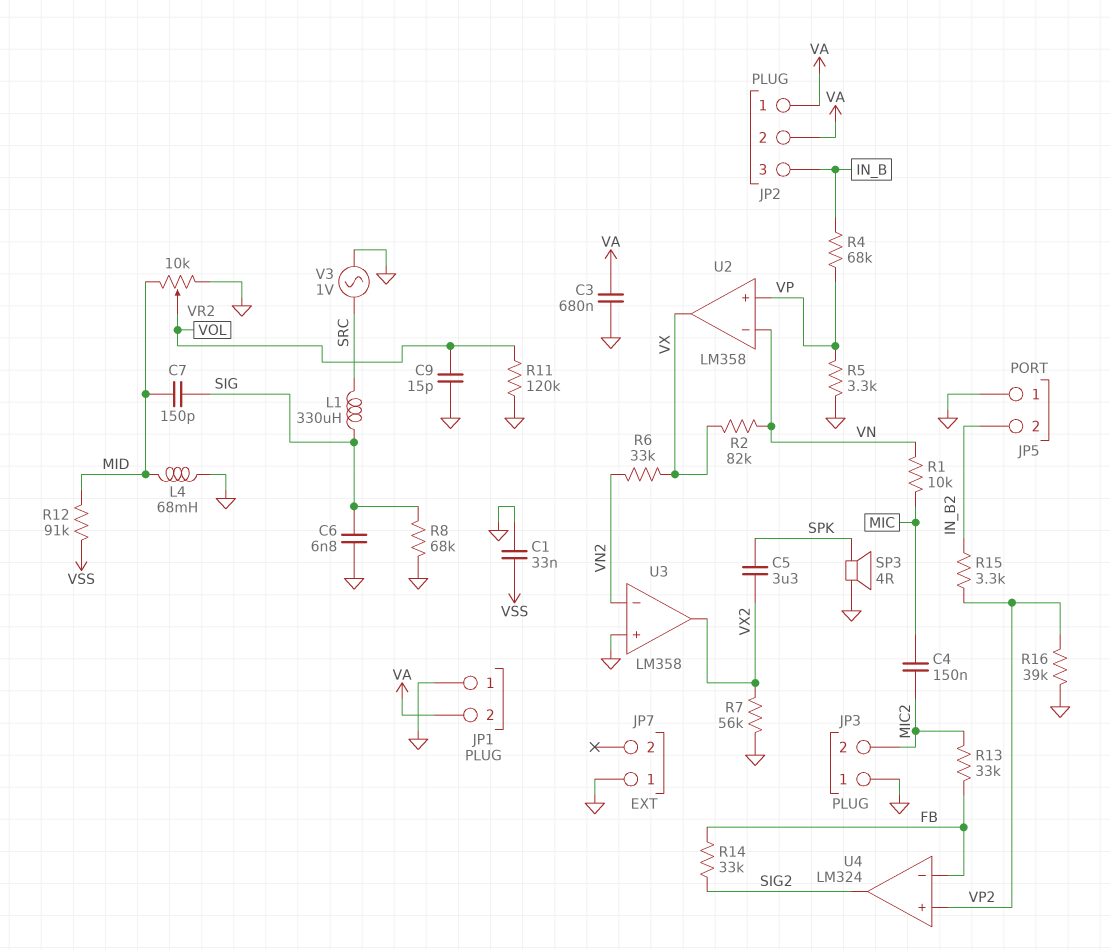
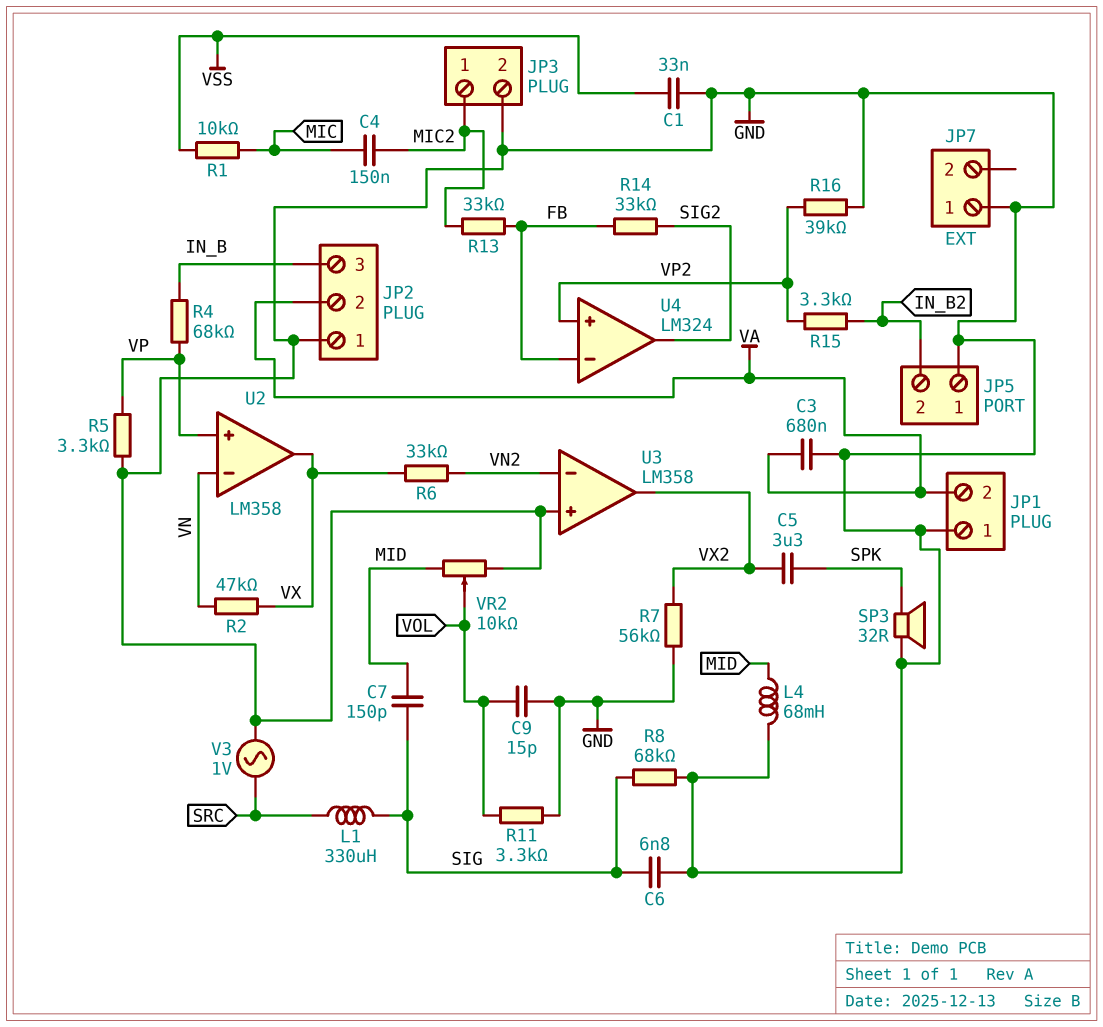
JP2 pin 1: VA -> GND
JP3 pin 1: GND -> MIC2
JP3 pin 2: MIC2 -> GND
R1: 10k (MIC, VN) -> 10k (MIC, VSS)
R2: 82k (VN, VX) -> 47k (VN, VX)
R11: 120k (GND, VOL) -> 3.3k (GND, VOL)
R12: 91k (MID, VSS) -> none
SP3: speaker 4R (GND, SPK) -> speaker 32R (GND, SPK)

